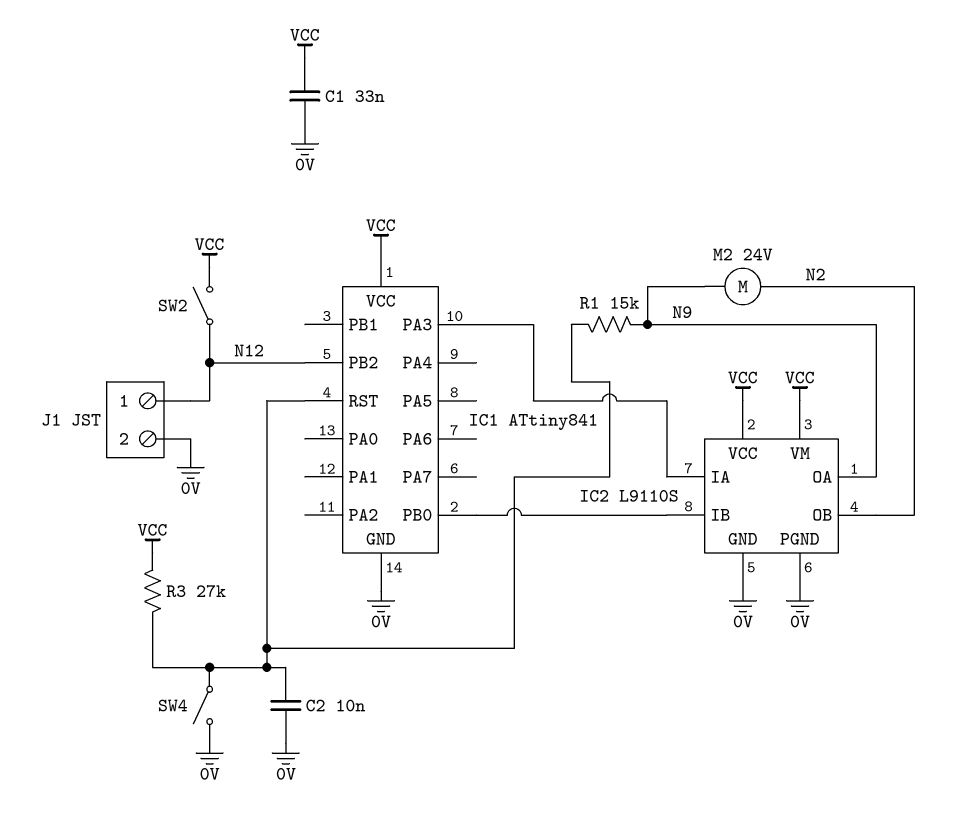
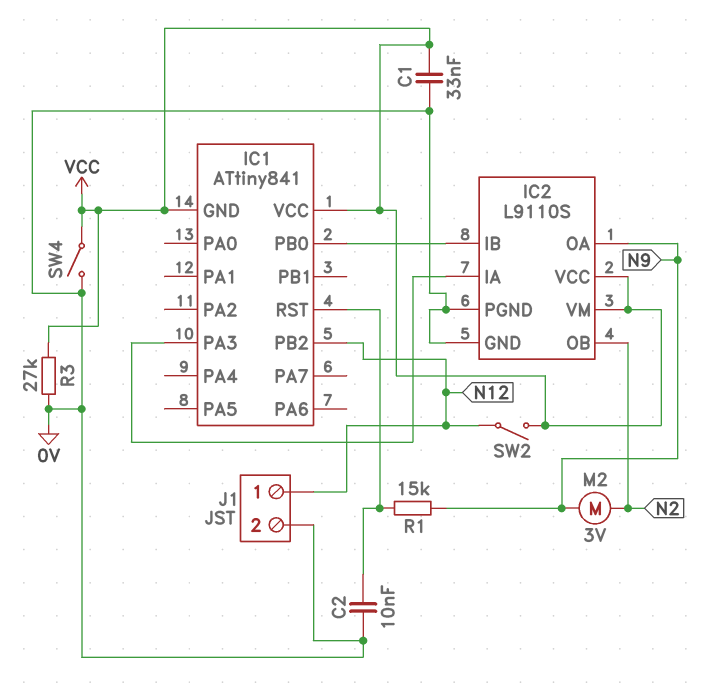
IC1 pin GND: 0V -> VCC
M2: motor 24V (N2, N9) -> motor 3V (N2, N9)
R3: 27k (IC1/RST, VCC) -> 27k (0V, VCC)
SW4: switch (0V, IC1/RST) -> switch (0V, VCC)

